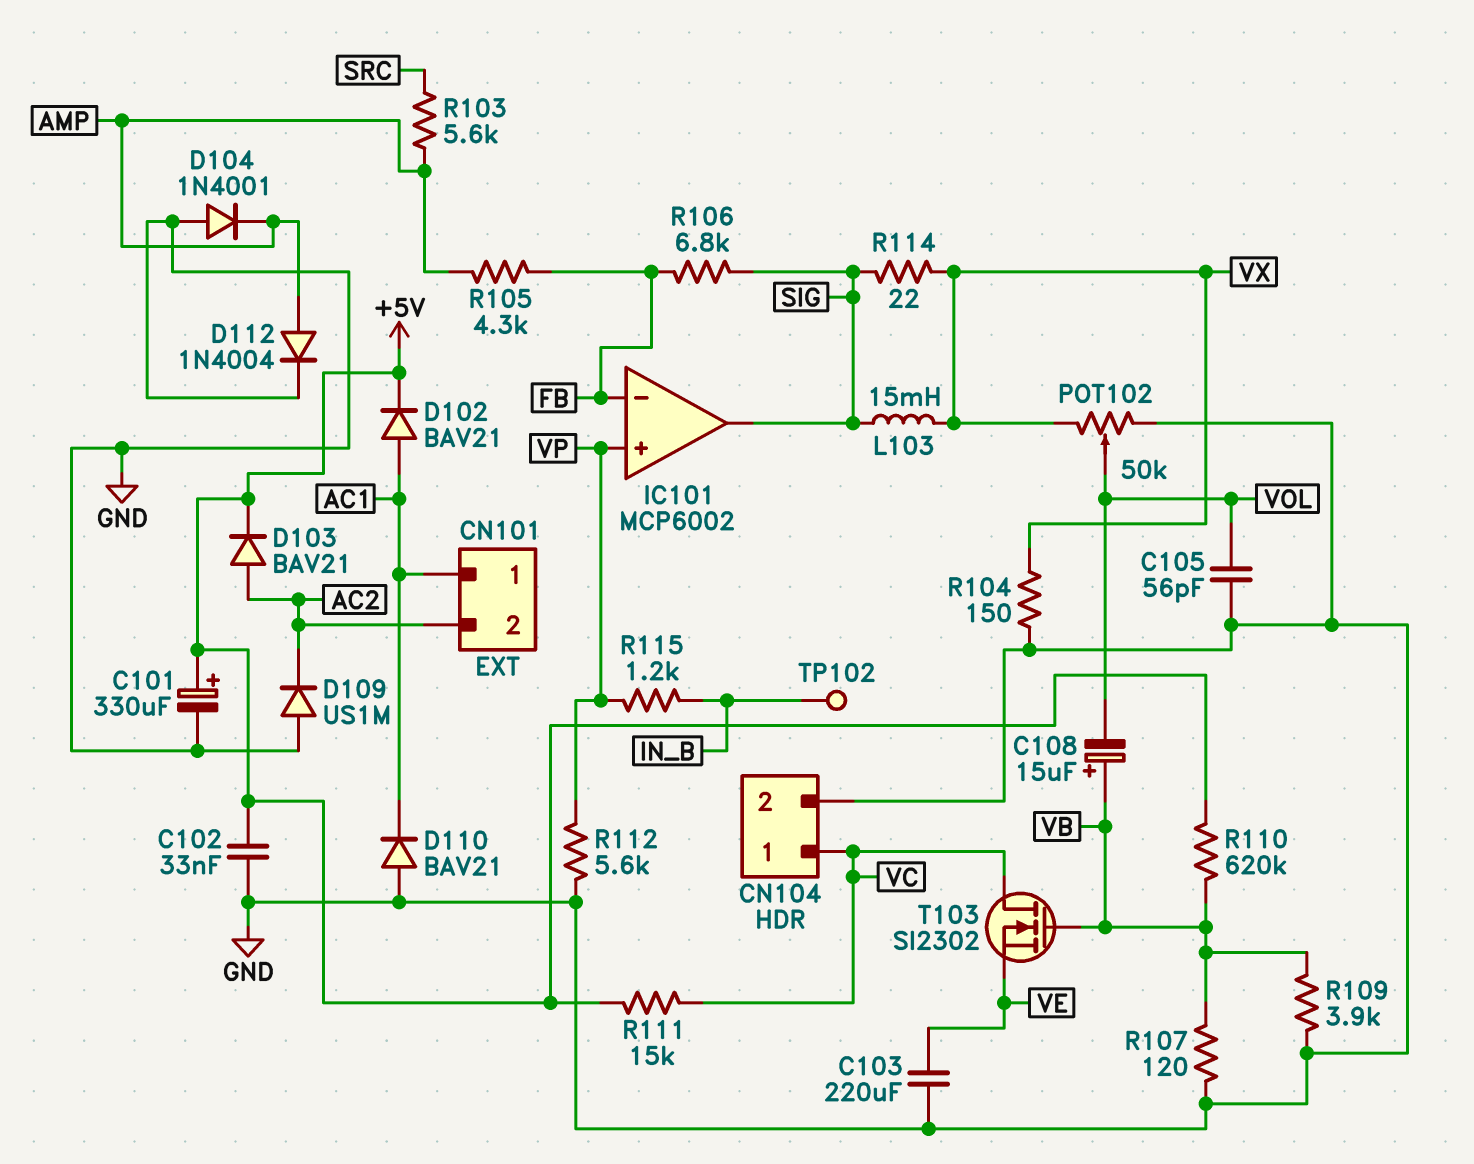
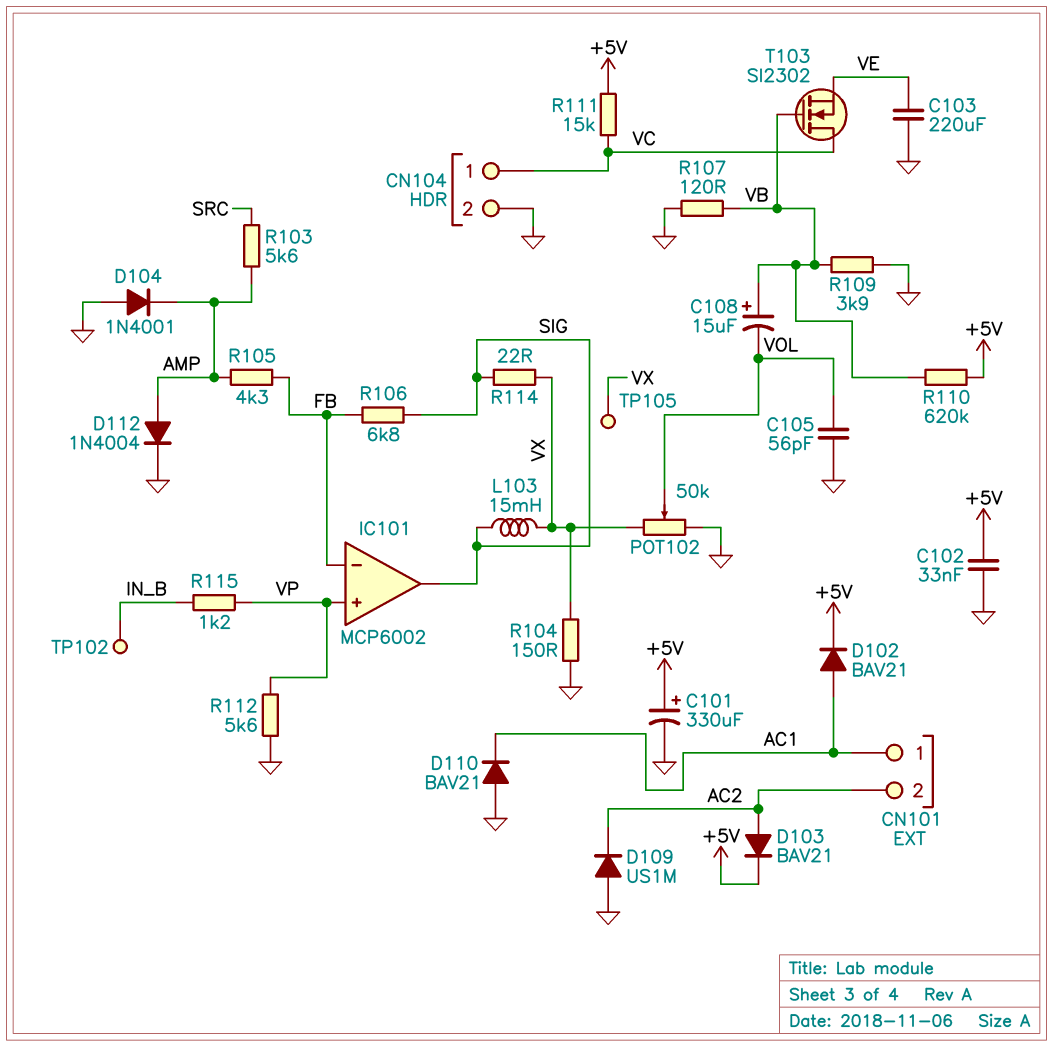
TP105: none -> test point (VX)

